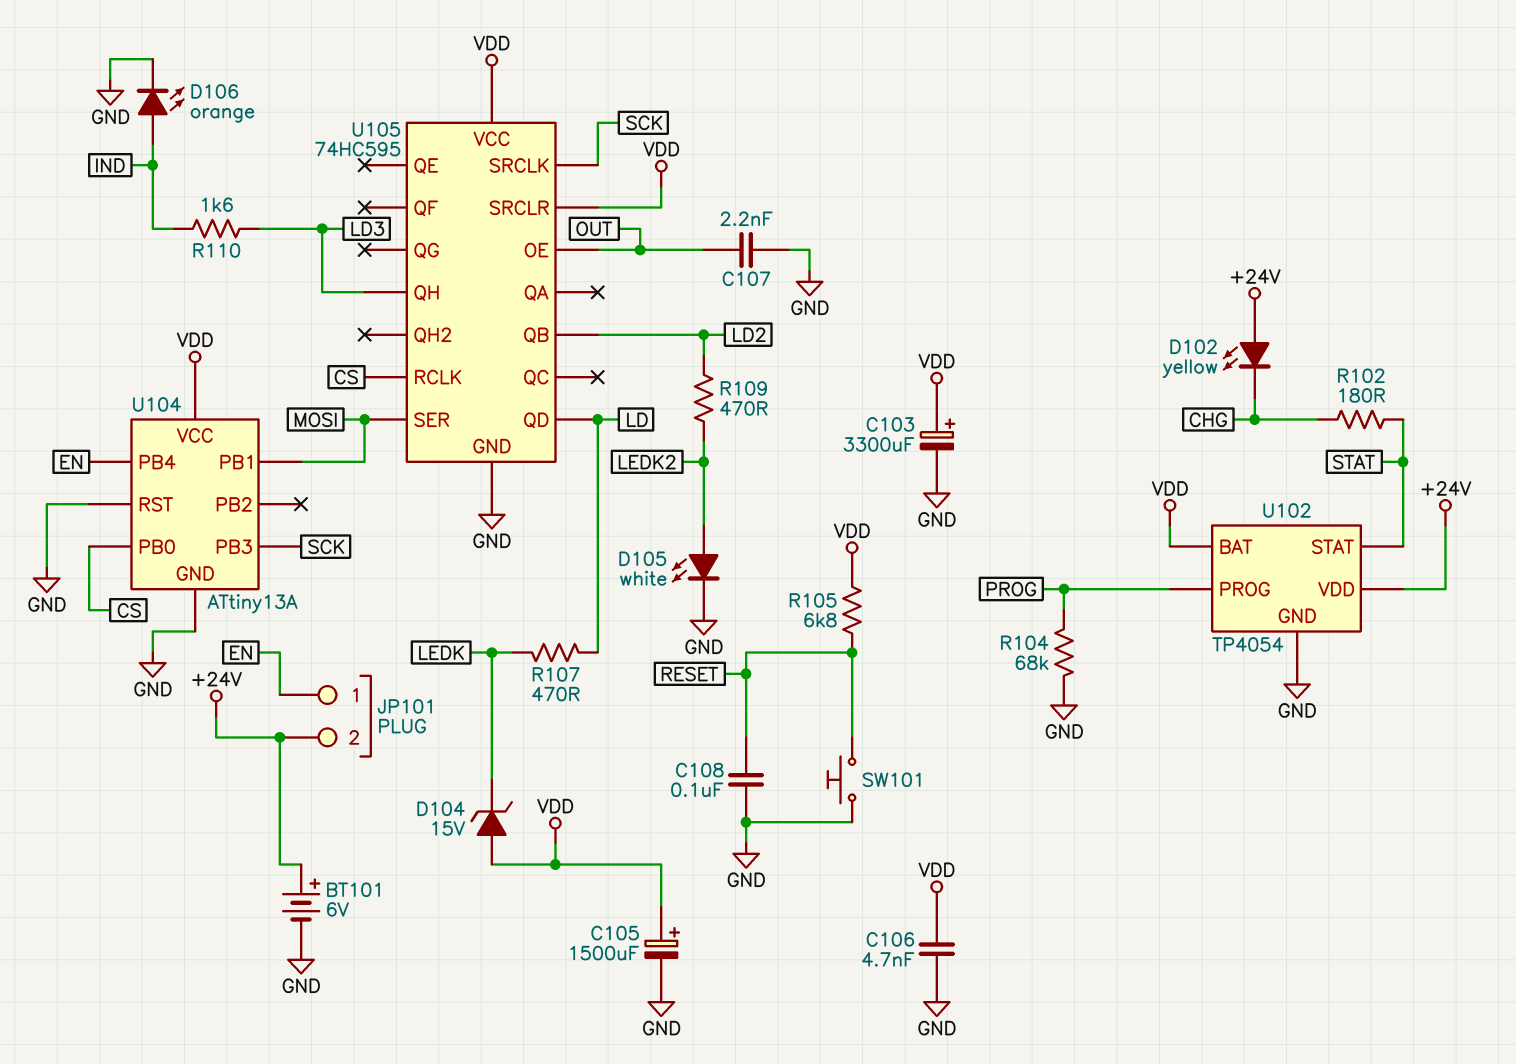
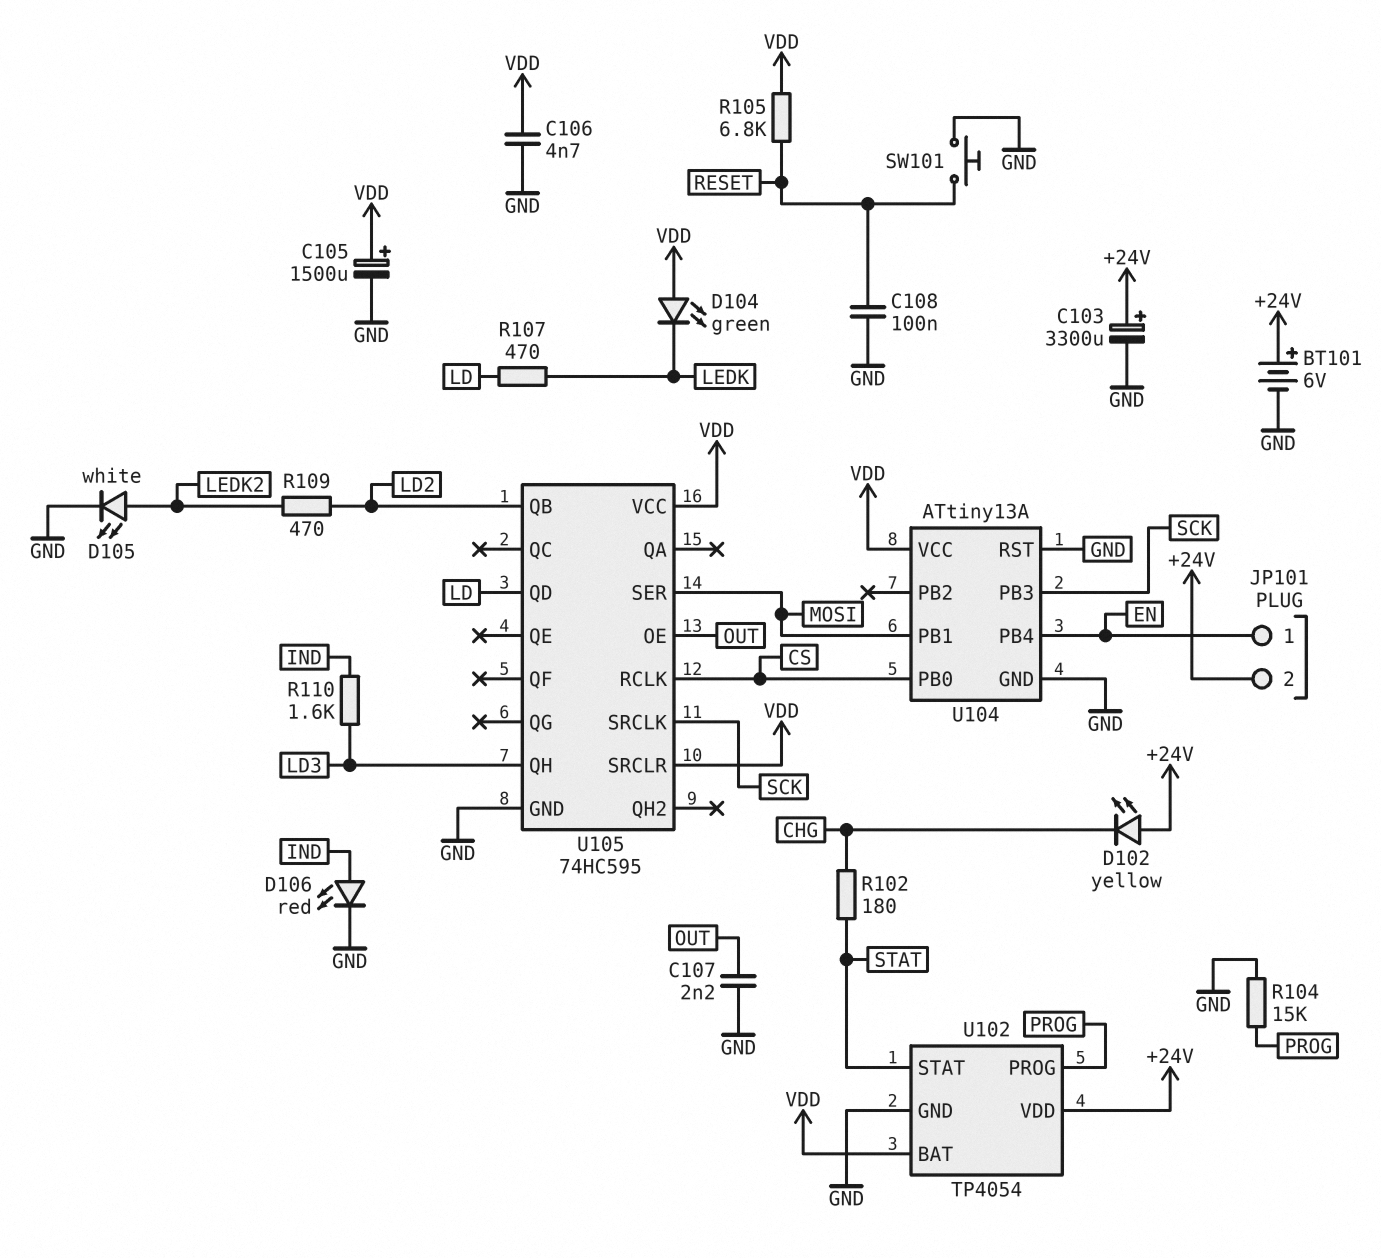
C103: 3300uF (plus VDD, minus GND) -> 3300uF (plus +24V, minus GND)
D104: zener 15V (A VDD, K LEDK) -> LED green (A VDD, K LEDK)
D106: LED orange (A IND, K GND) -> LED red (A IND, K GND)
R104: 68k (GND, PROG) -> 15k (GND, PROG)

